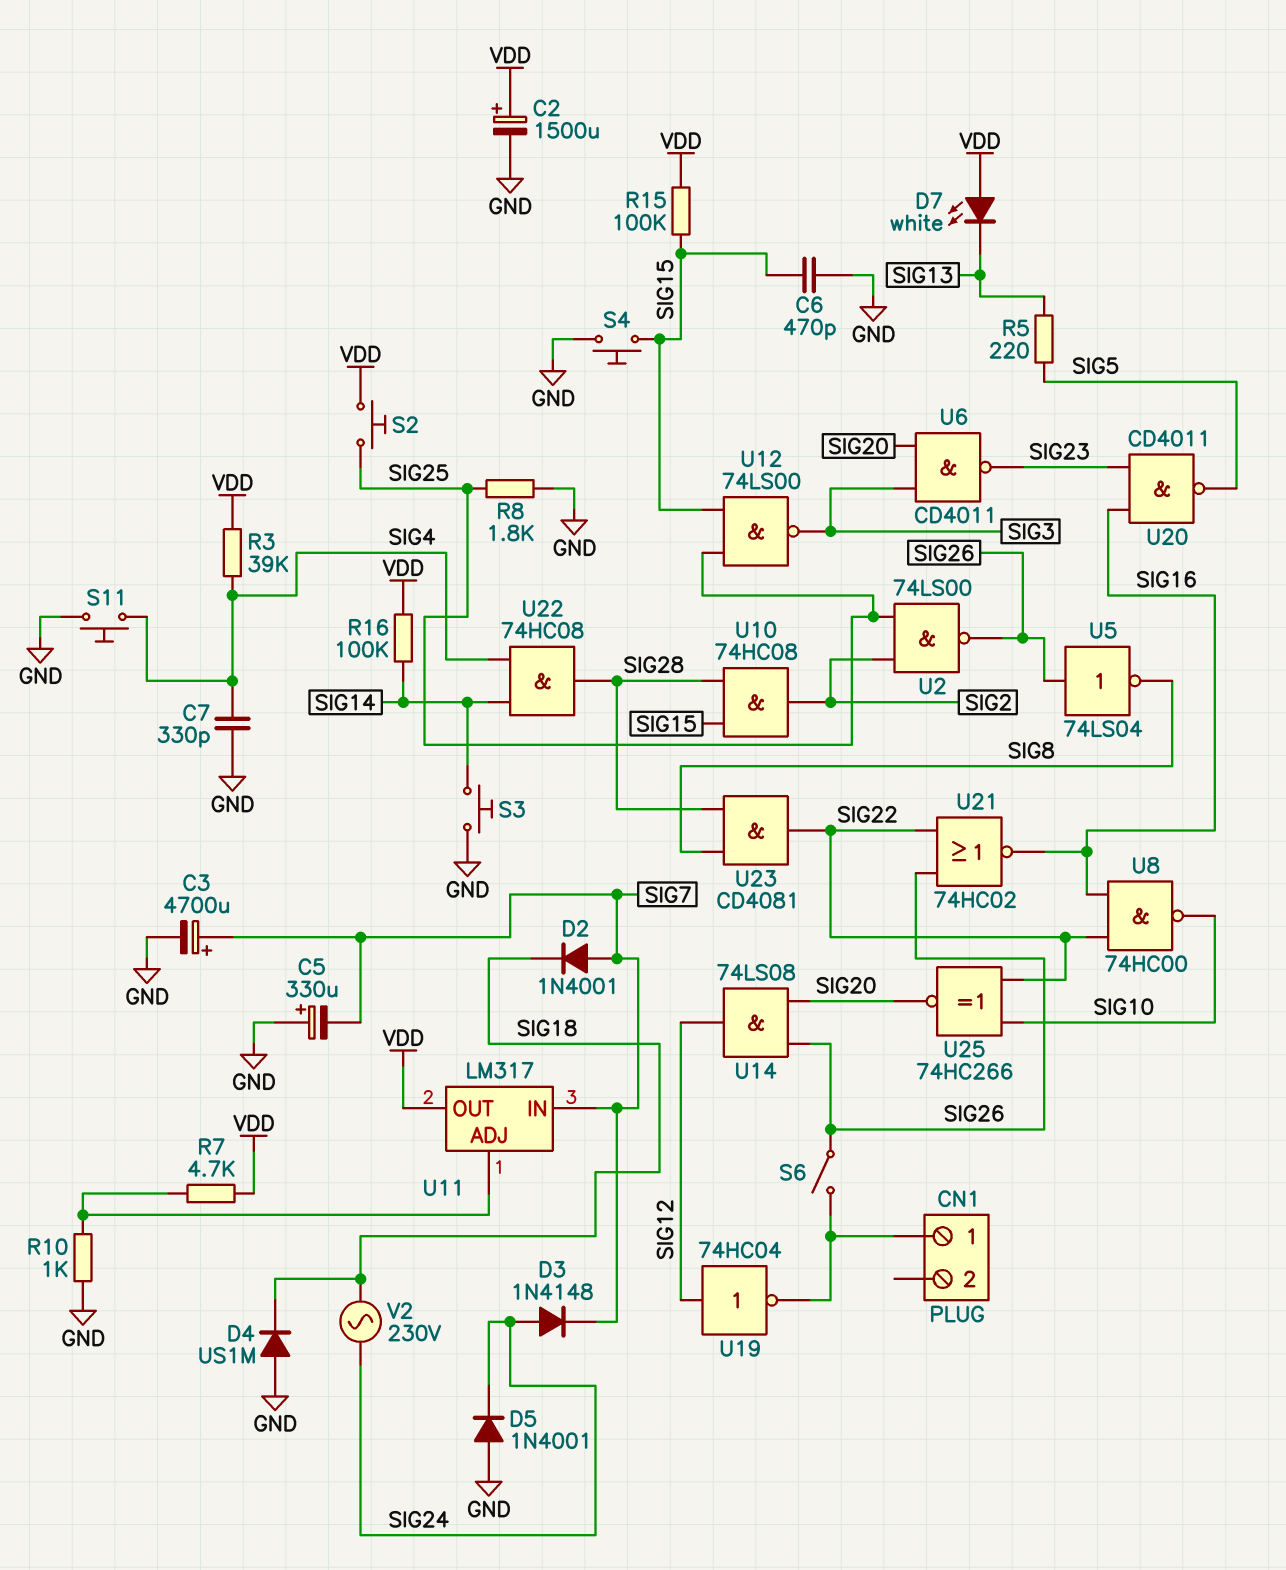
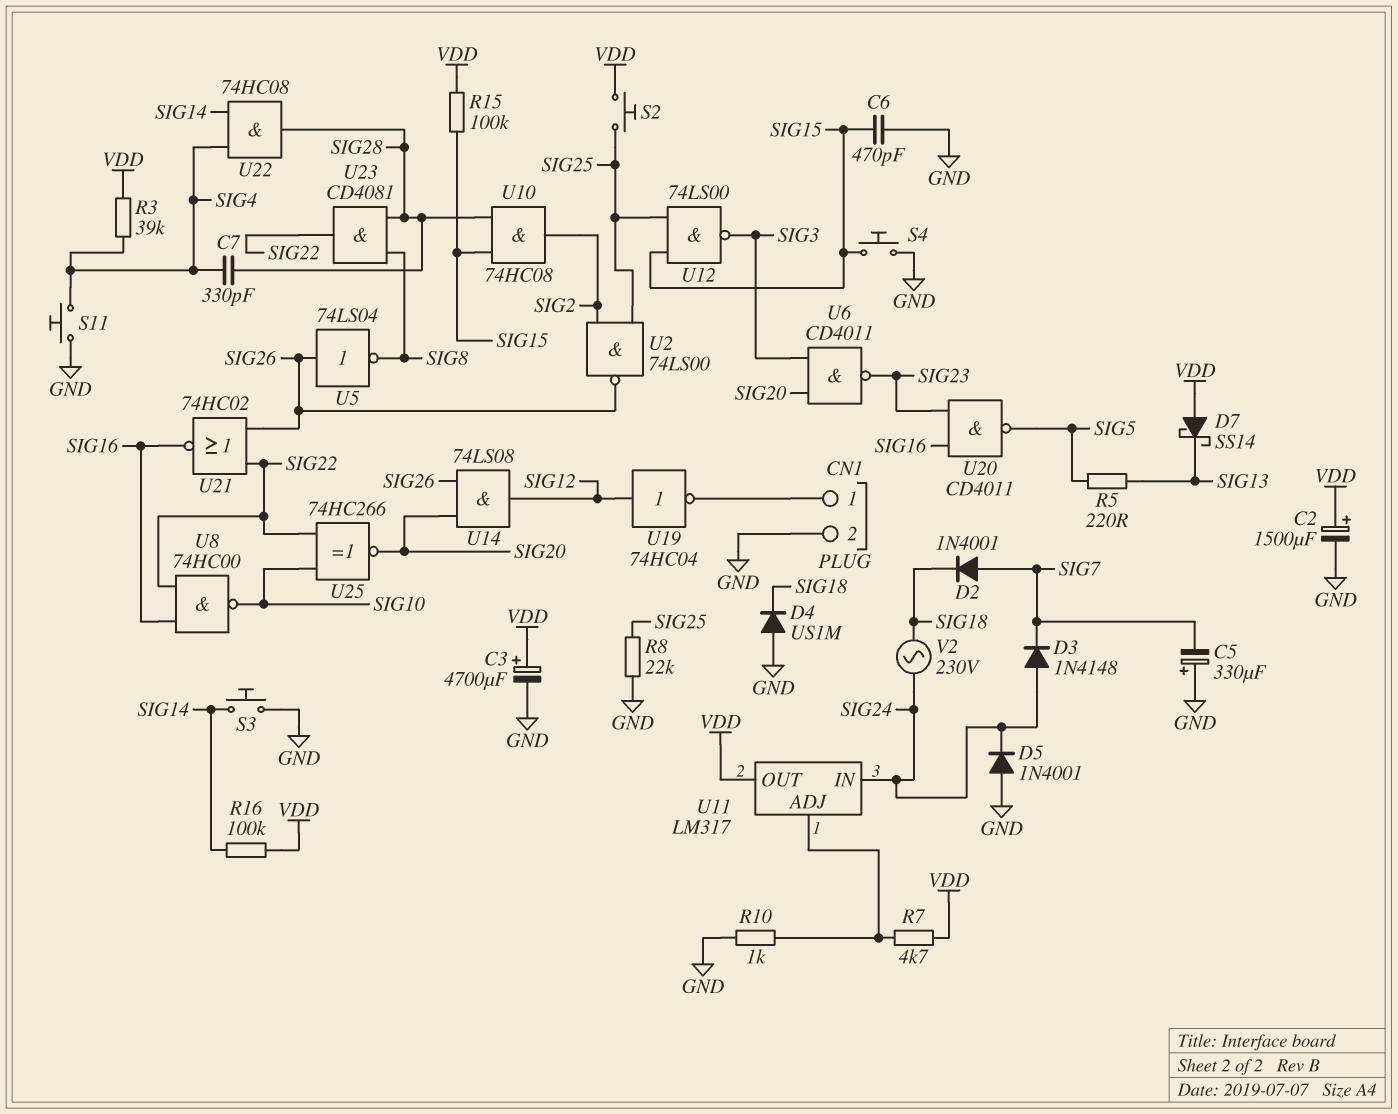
C3: 4700uF (plus SIG7, minus GND) -> 4700uF (plus VDD, minus GND)
C7: 330pF (GND, SIG4) -> 330pF (SIG4, SIG28)
CN1 pin 2: none -> GND
D7: LED white (A VDD, K SIG13) -> schottky SS14 (A VDD, K SIG13)
R8: 1.8k (GND, SIG25) -> 22k (GND, SIG25)
S6: switch (CN1/1, SIG26) -> none
U11 pin IN: SIG7 -> SIG24

